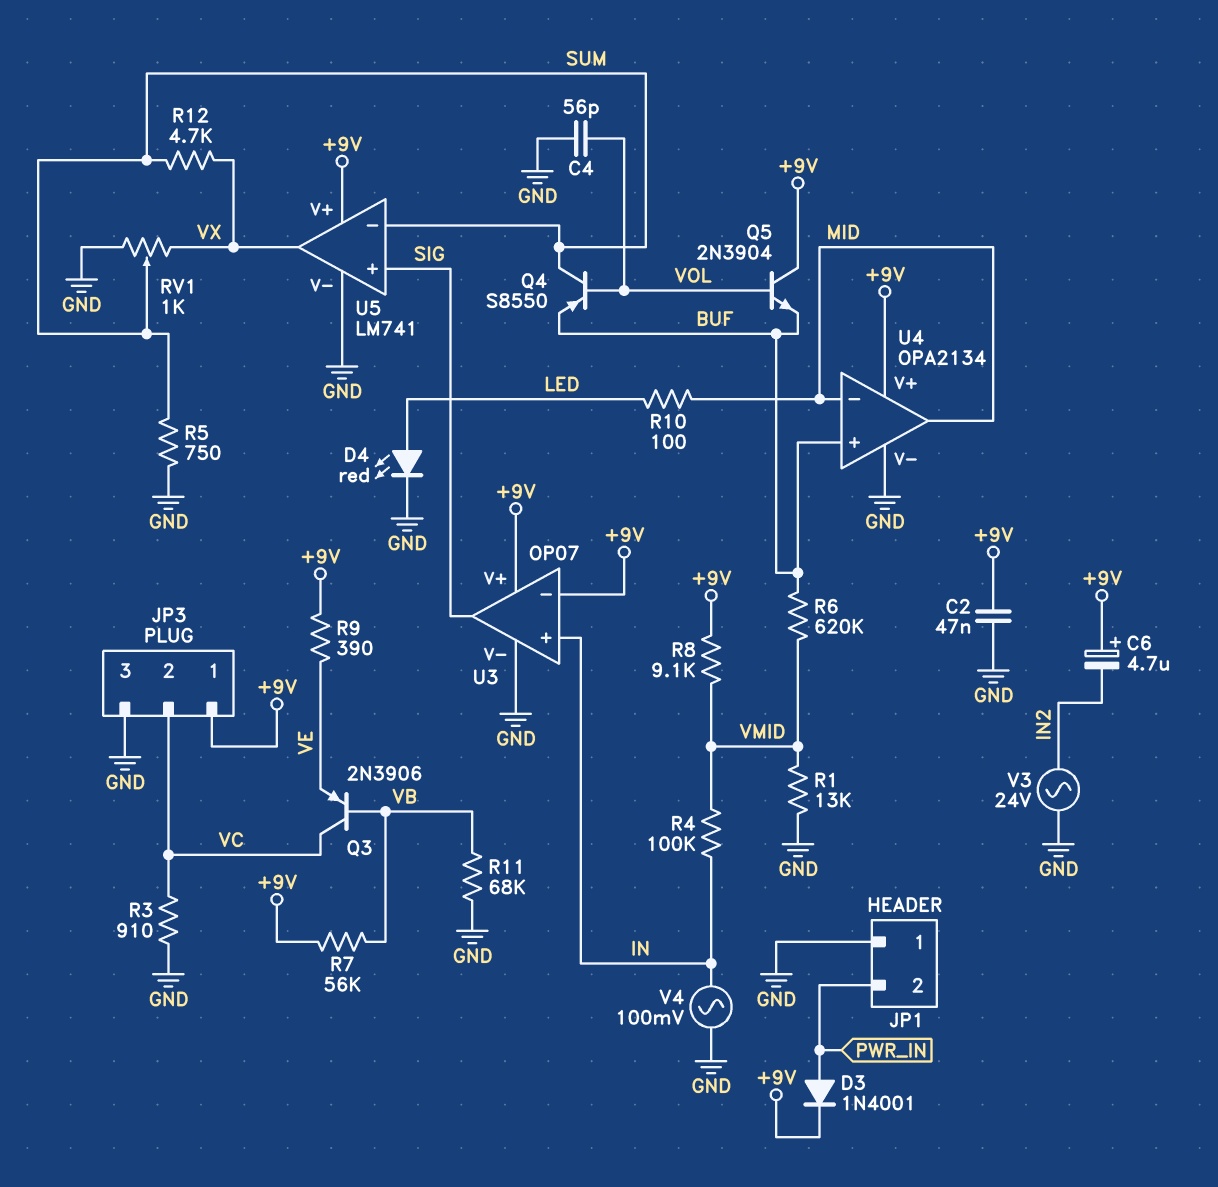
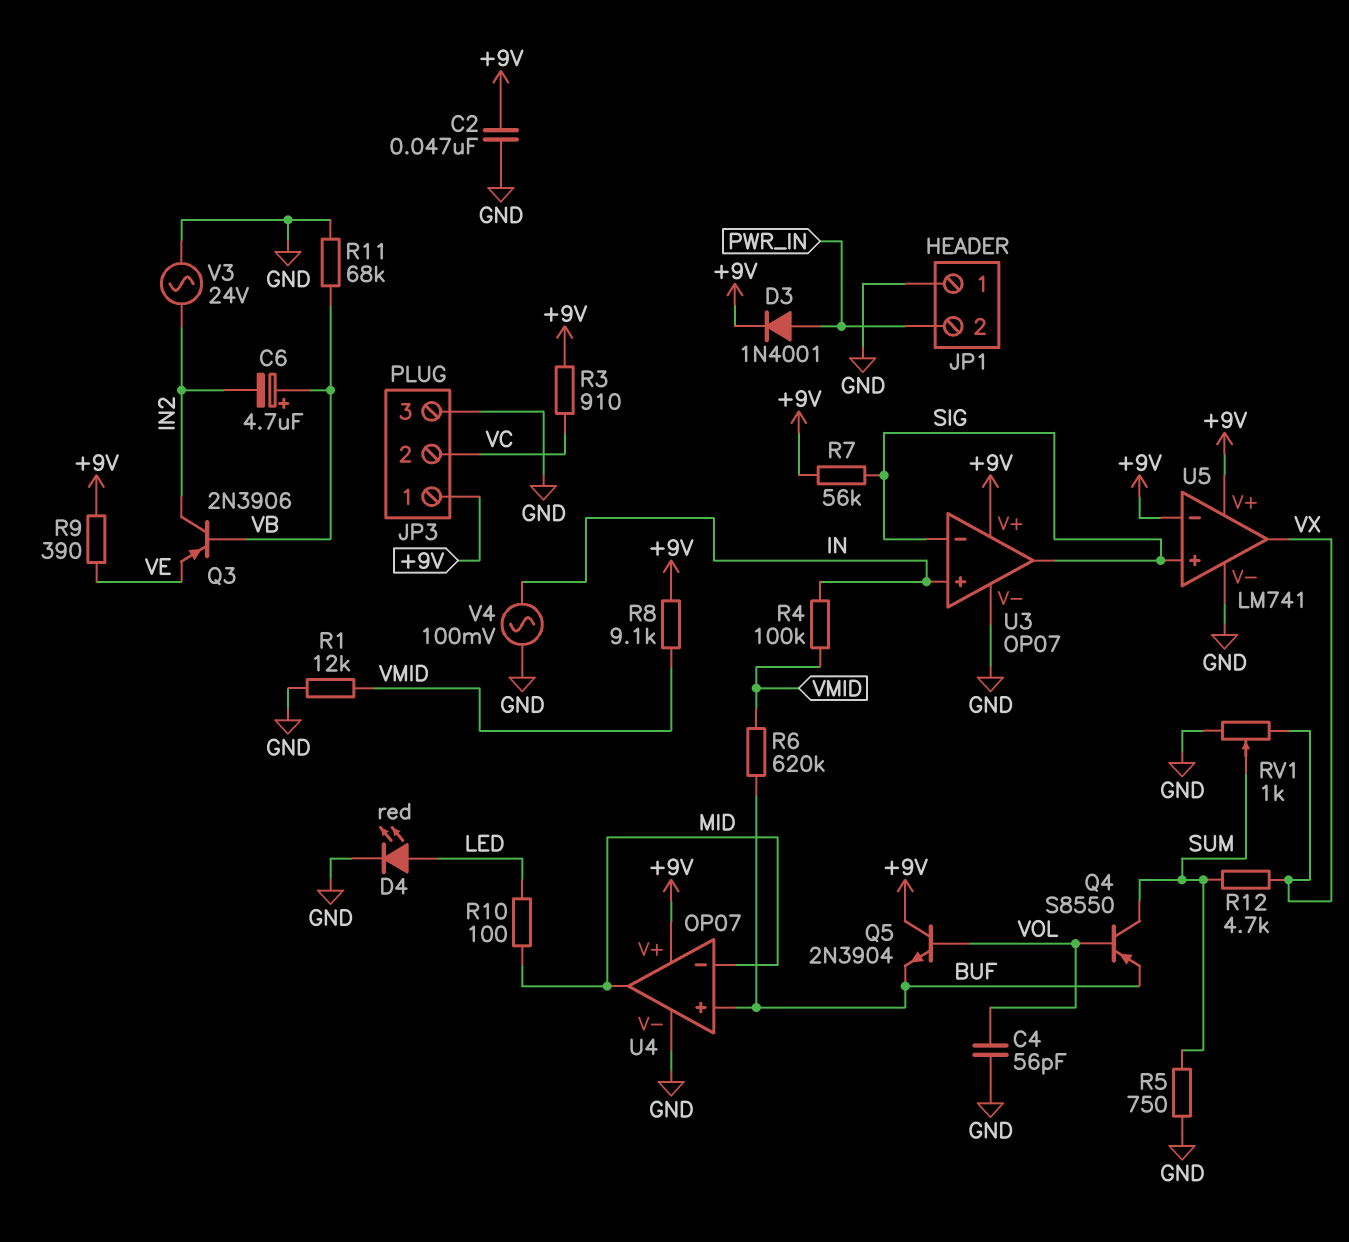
C6: 4.7uF (plus +9V, minus IN2) -> 4.7uF (plus VB, minus IN2)
Q3: PNP 2N3906 (B VB, C VC, E VE) -> PNP 2N3906 (B VB, C IN2, E VE)
R1: 13k (GND, VMID) -> 12k (GND, VMID)
R3: 910 (GND, VC) -> 910 (+9V, VC)
R7: 56k (+9V, VB) -> 56k (+9V, SIG)
U3 pin in-: +9V -> SIG
U4: OPA2134 -> OP07
U5 pin in-: SUM -> +9V

